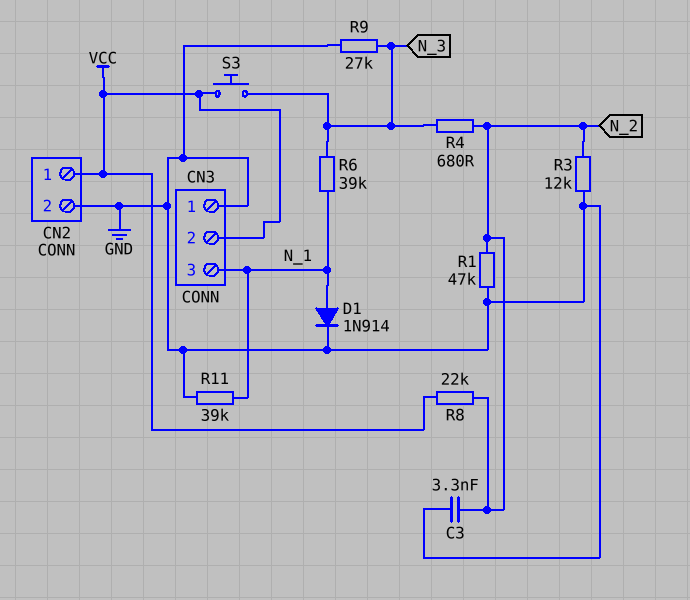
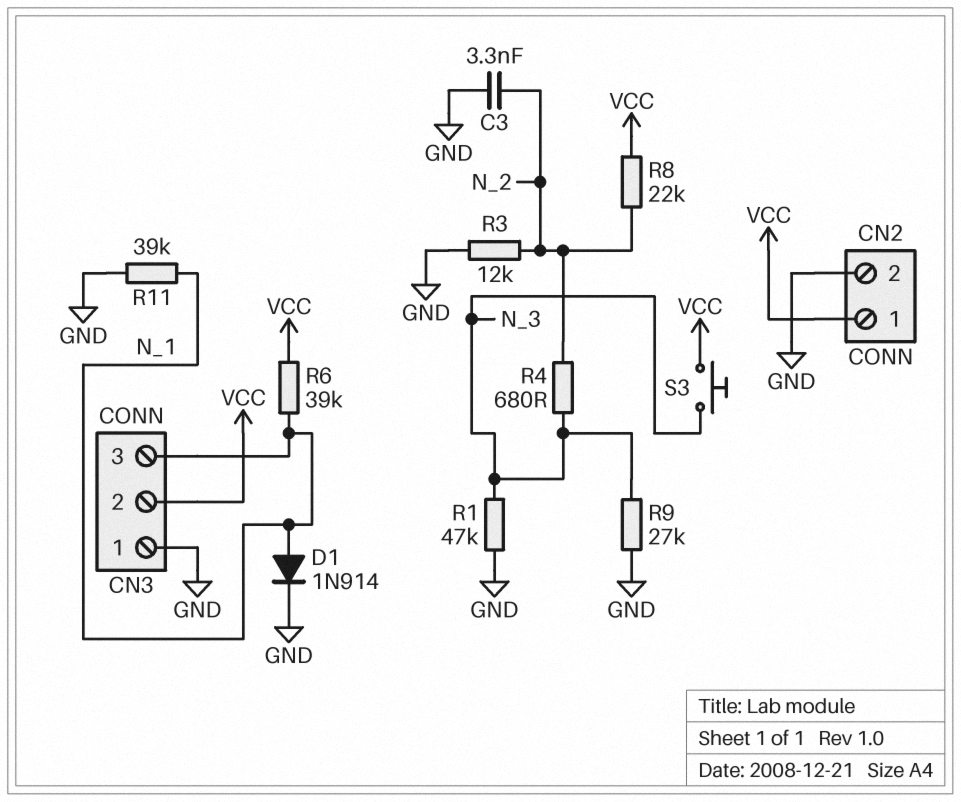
R1: 47k (GND, N_2) -> 47k (GND, N_3)
R6: 39k (N_1, N_3) -> 39k (N_1, VCC)

